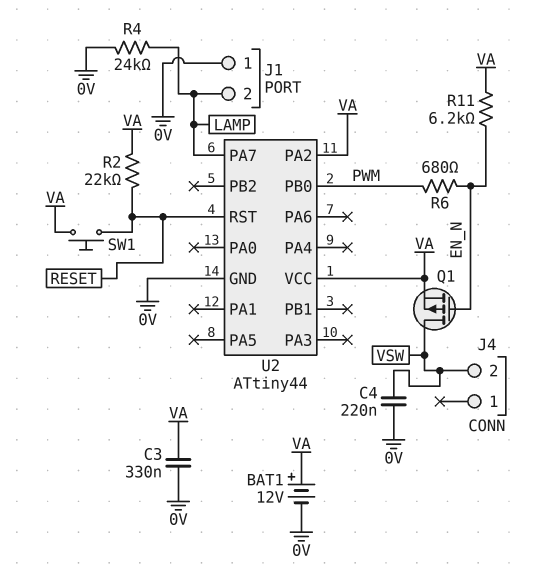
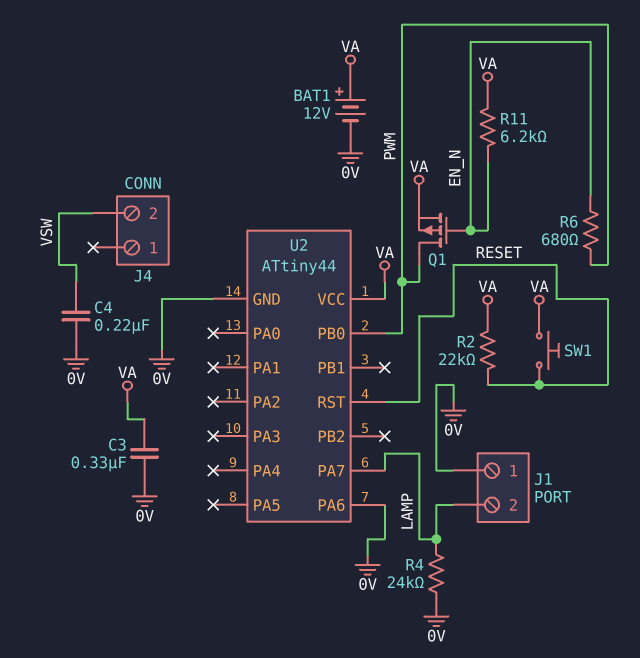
Q1: PMOS (G EN_N, D VSW, S VA) -> PMOS (G EN_N, D PWM, S VA)
U2 pin PA2: VA -> none
U2 pin PA6: none -> 0V

